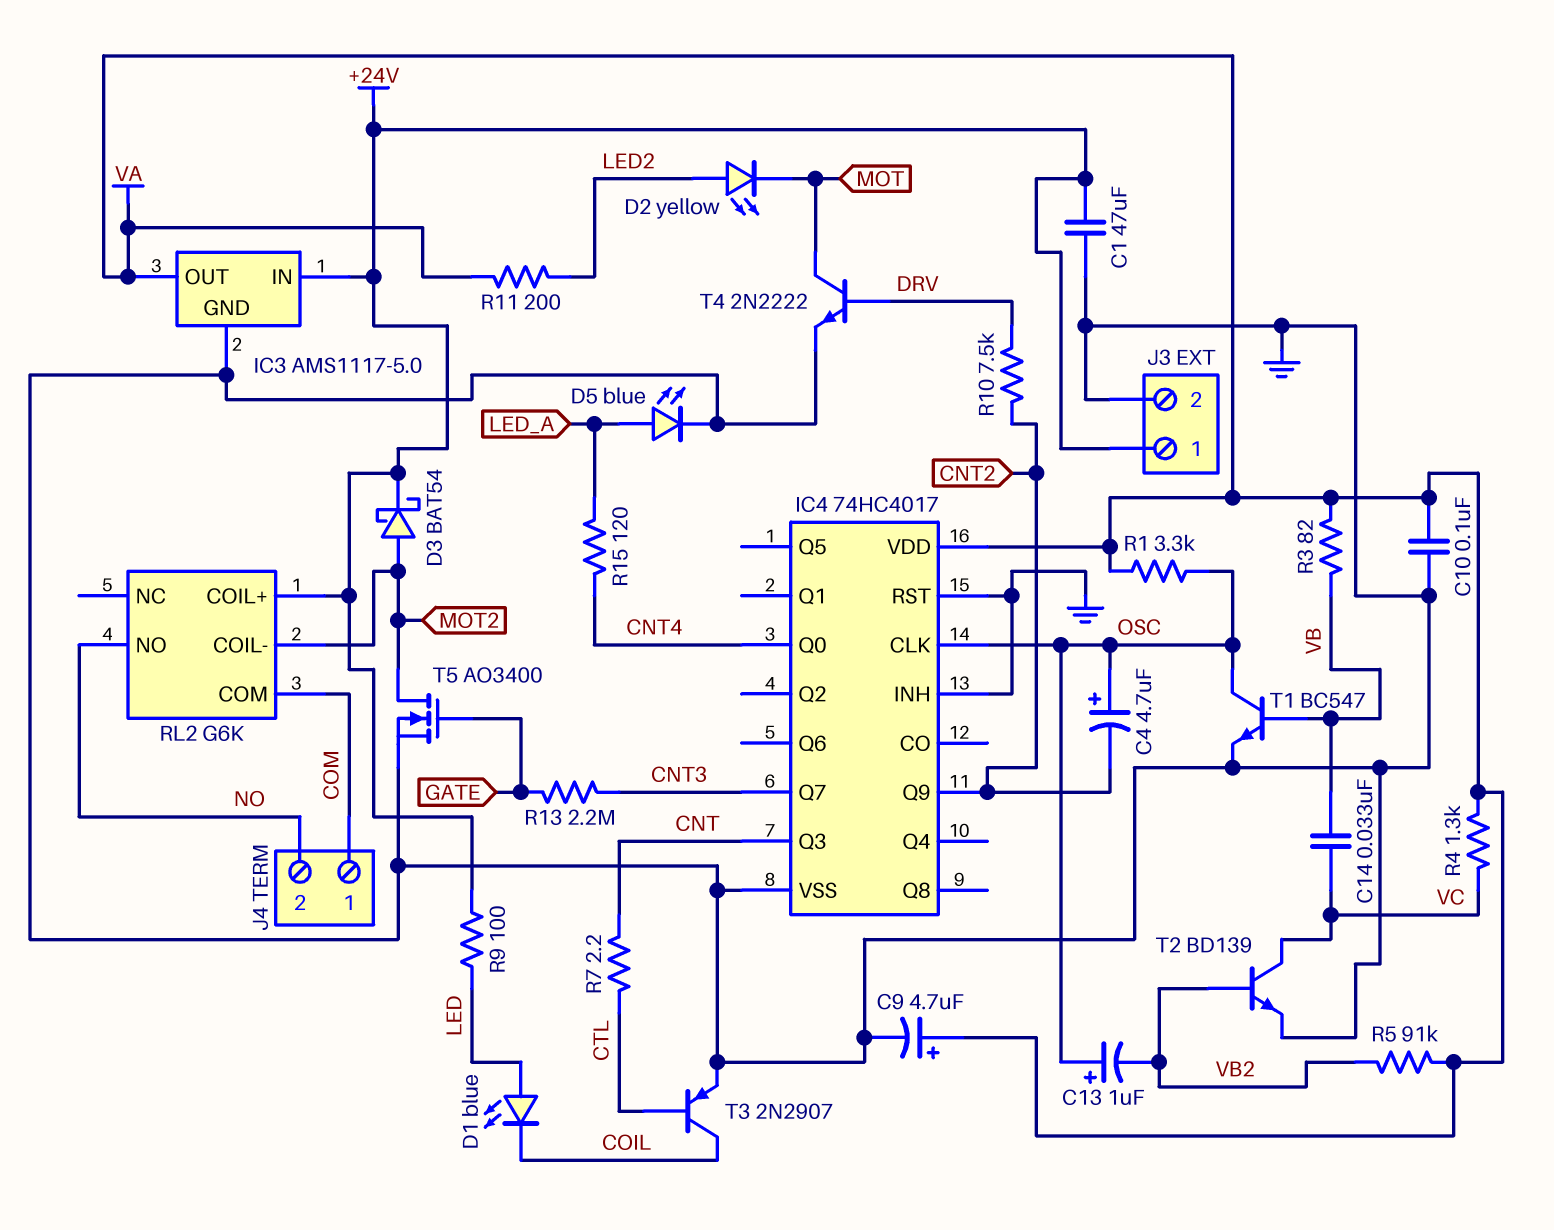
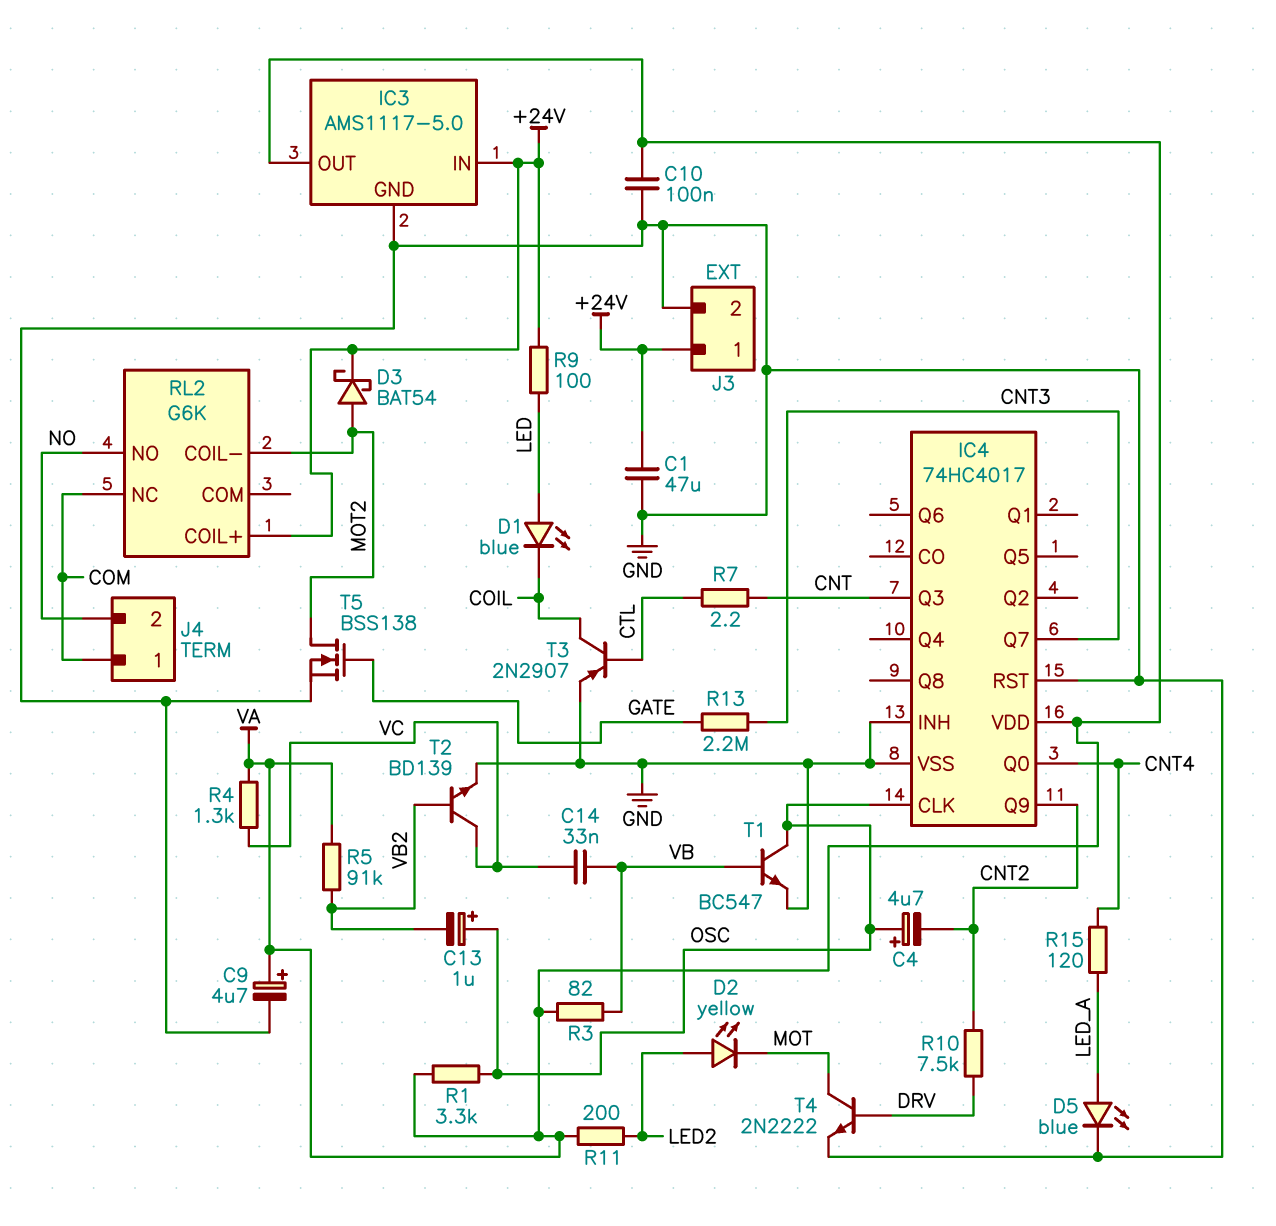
RL2 pin COM: COM -> none
RL2 pin NC: none -> COM
T5: NMOS AO3400 (G GATE, D MOT2, S GND) -> NMOS BSS138 (G GATE, D MOT2, S GND)

